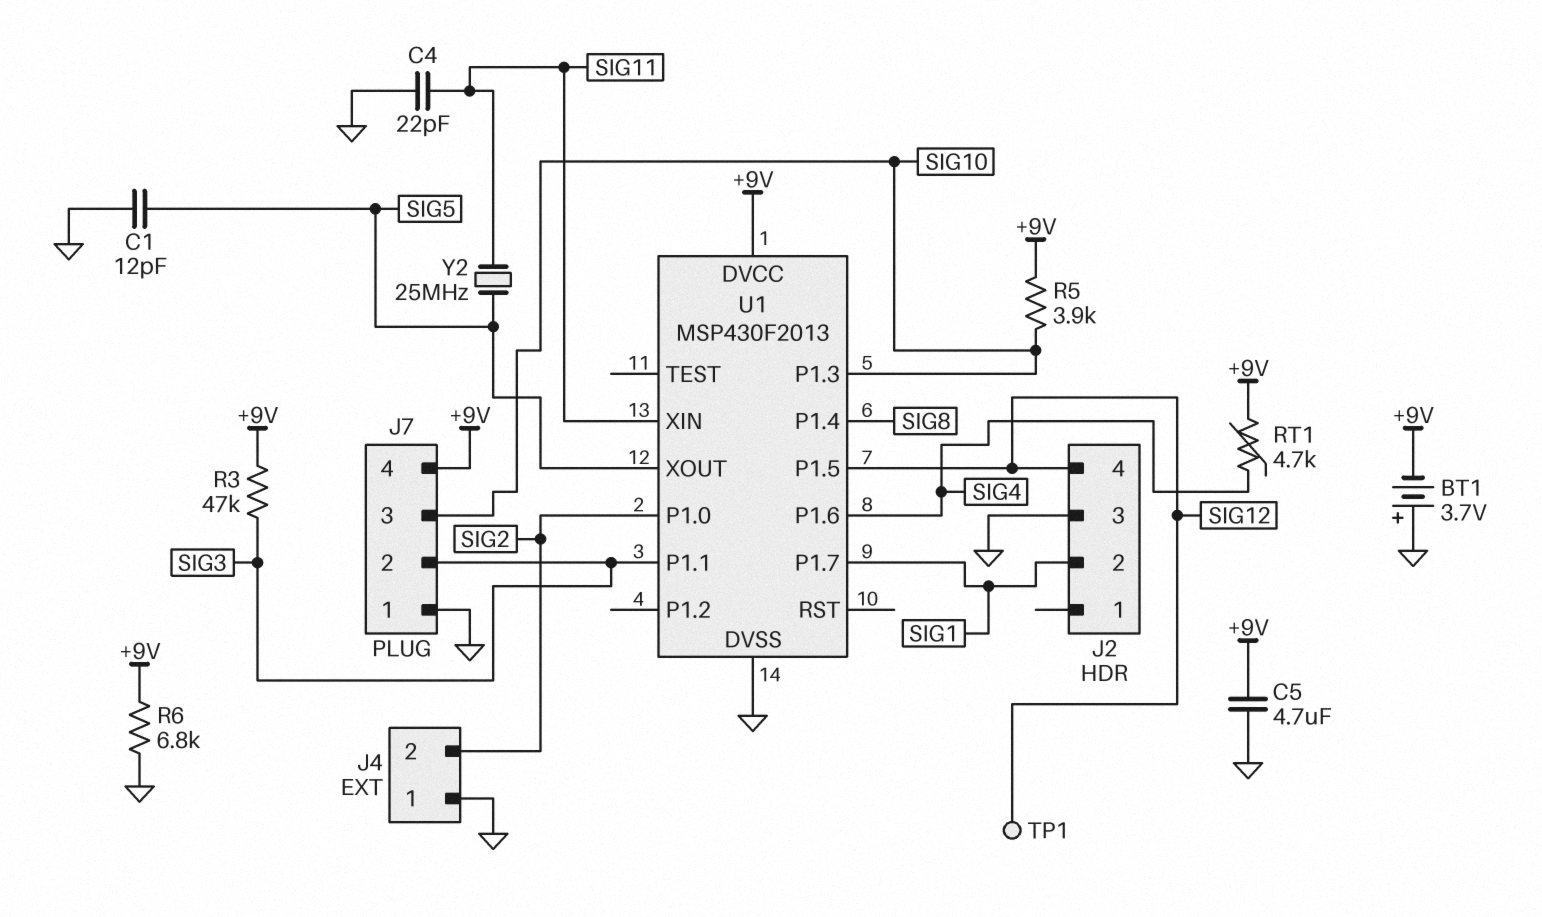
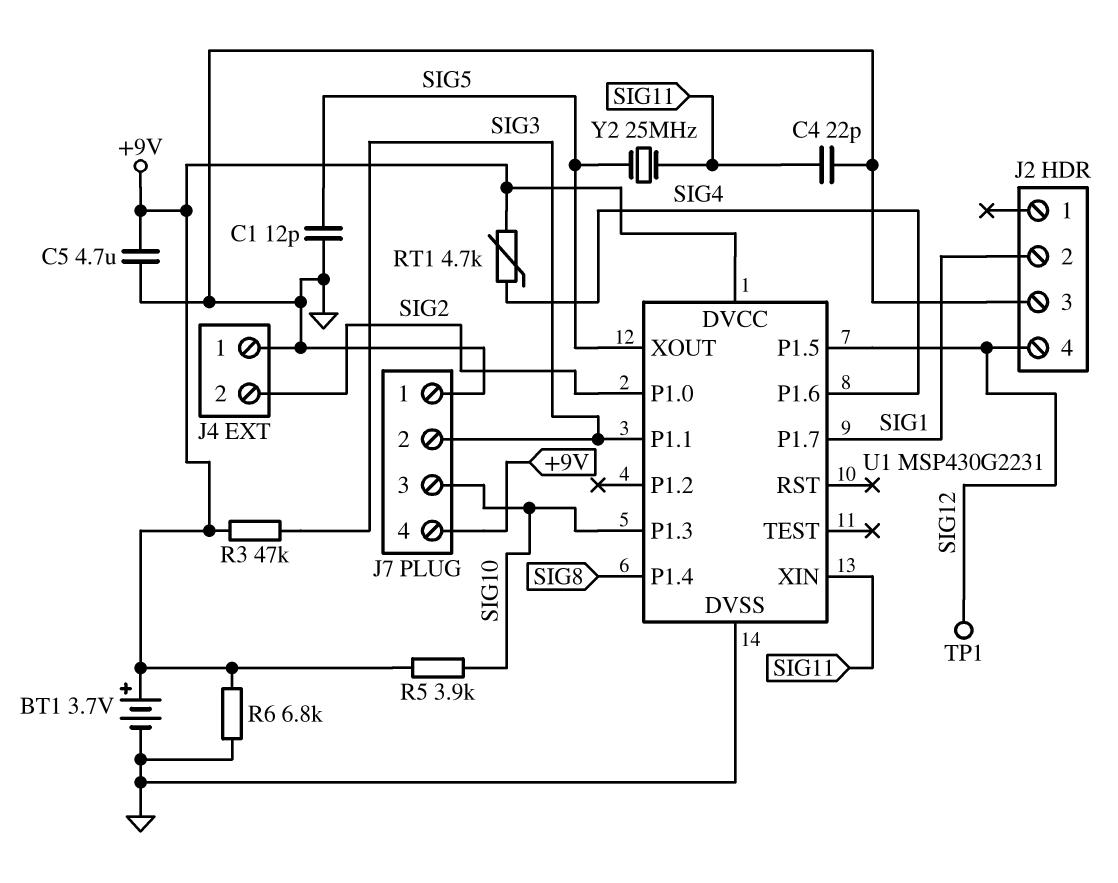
BT1: 3.7V (plus GND, minus +9V) -> 3.7V (plus +9V, minus GND)
U1: MSP430F2013 -> MSP430G2231

